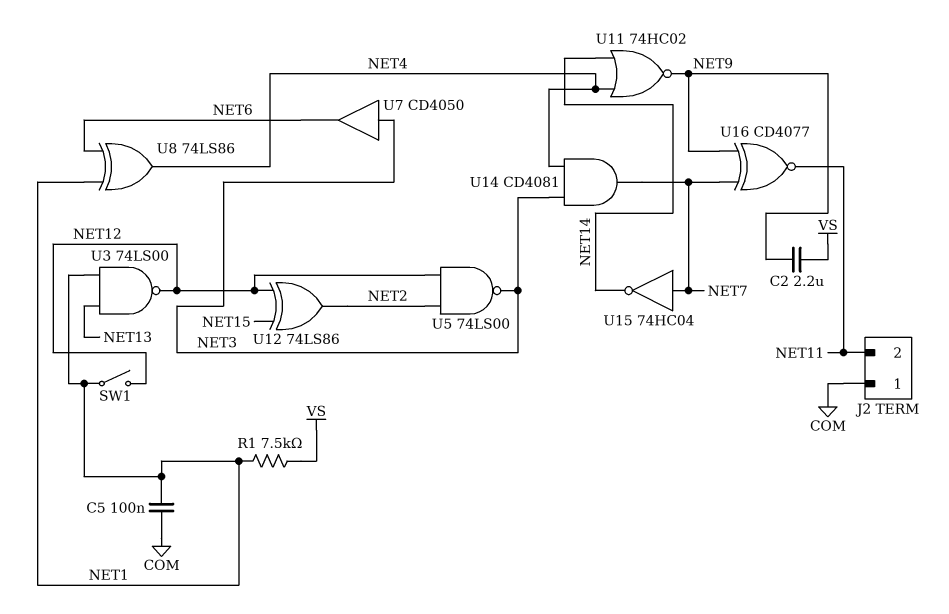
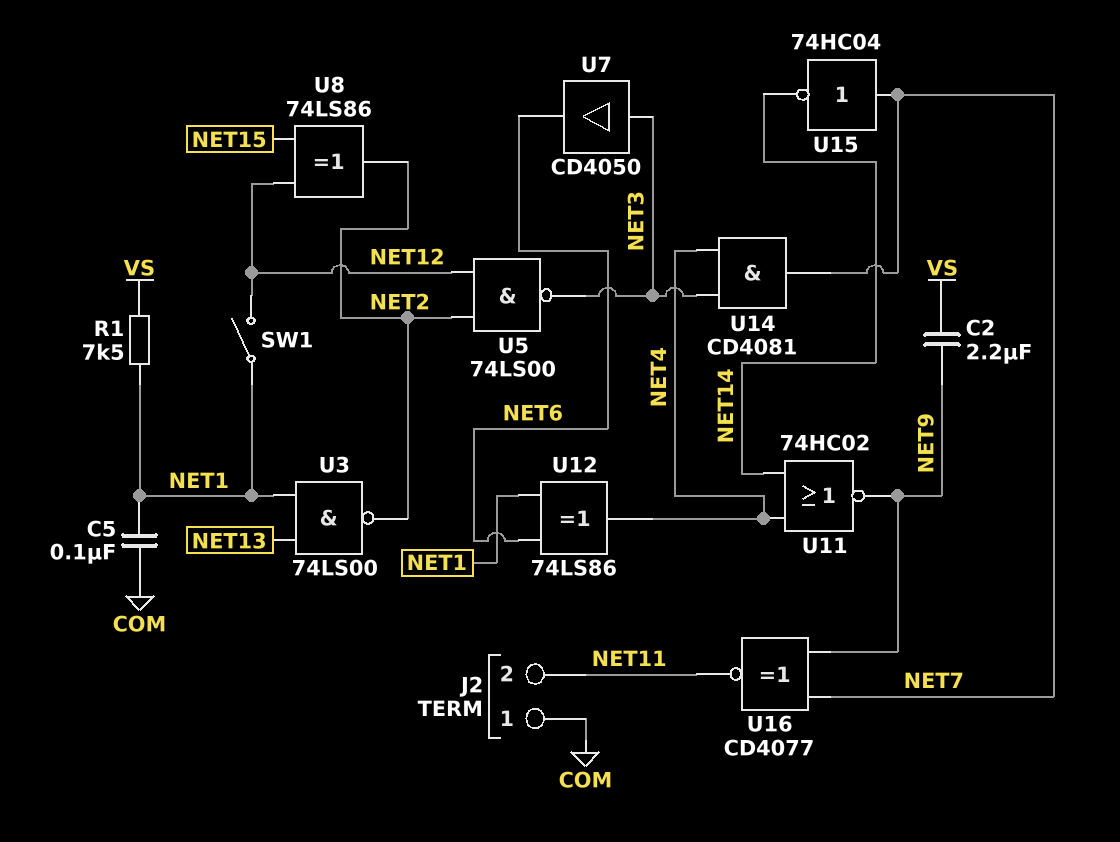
U3: NAND 74LS00 (in NET1, in NET13, out NET12) -> NAND 74LS00 (in NET1, in NET13, out NET2)
U8: XOR 74LS86 (in NET1, in NET6, out NET4) -> XOR 74LS86 (in NET12, in NET15, out NET2)
U12: XOR 74LS86 (in NET12, in NET15, out NET2) -> XOR 74LS86 (in NET1, in NET6, out NET4)

